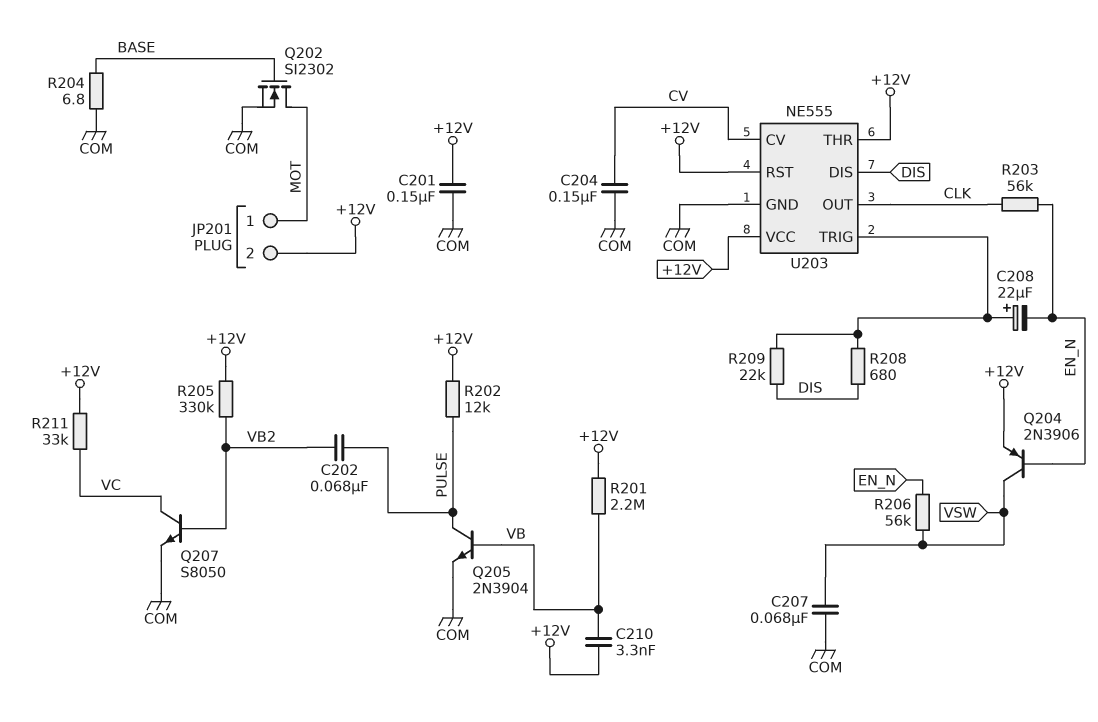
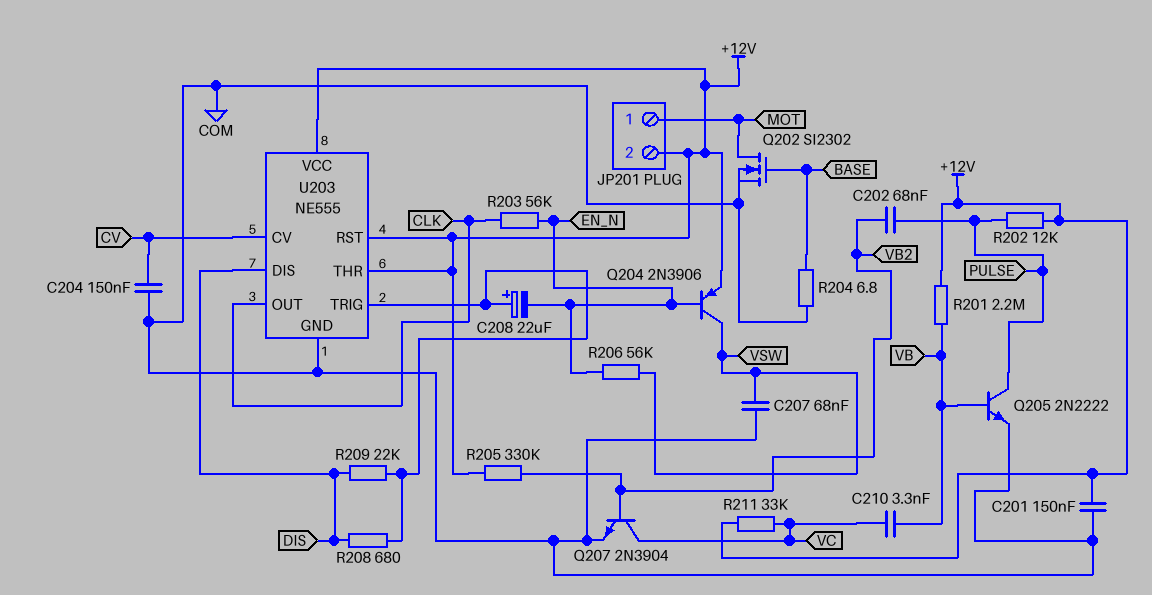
C210: 3.3nF (+12V, VB) -> 3.3nF (VB, VC)
Q205: NPN 2N3904 (B VB, C PULSE, E COM) -> NPN 2N2222 (B VB, C PULSE, E COM)
Q207: NPN S8050 (B VB2, C VC, E COM) -> NPN 2N3904 (B VB2, C VC, E COM)

